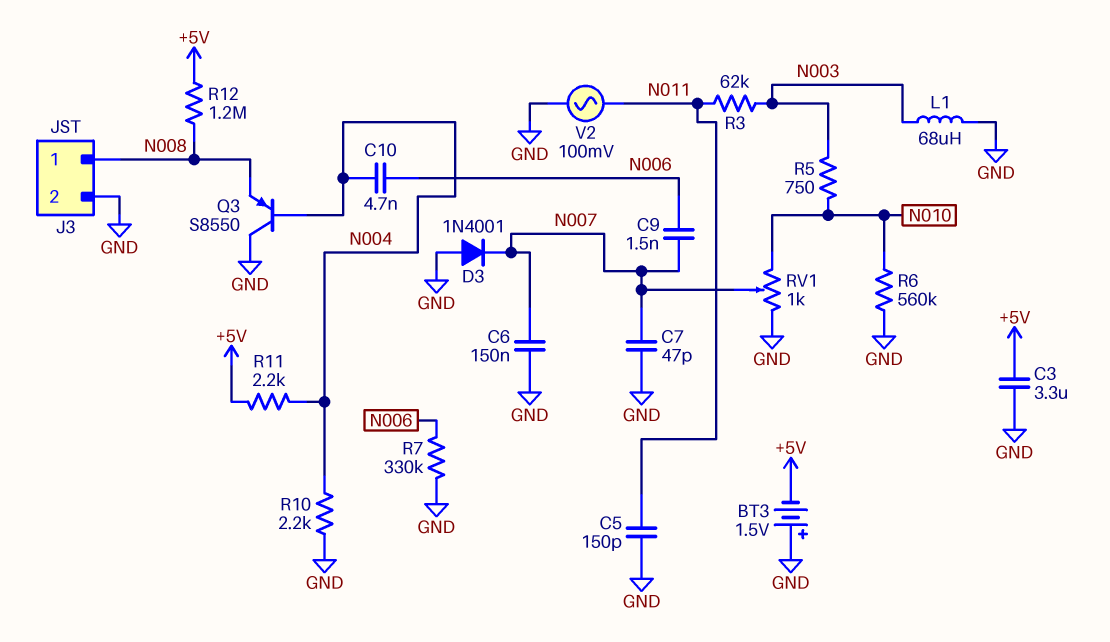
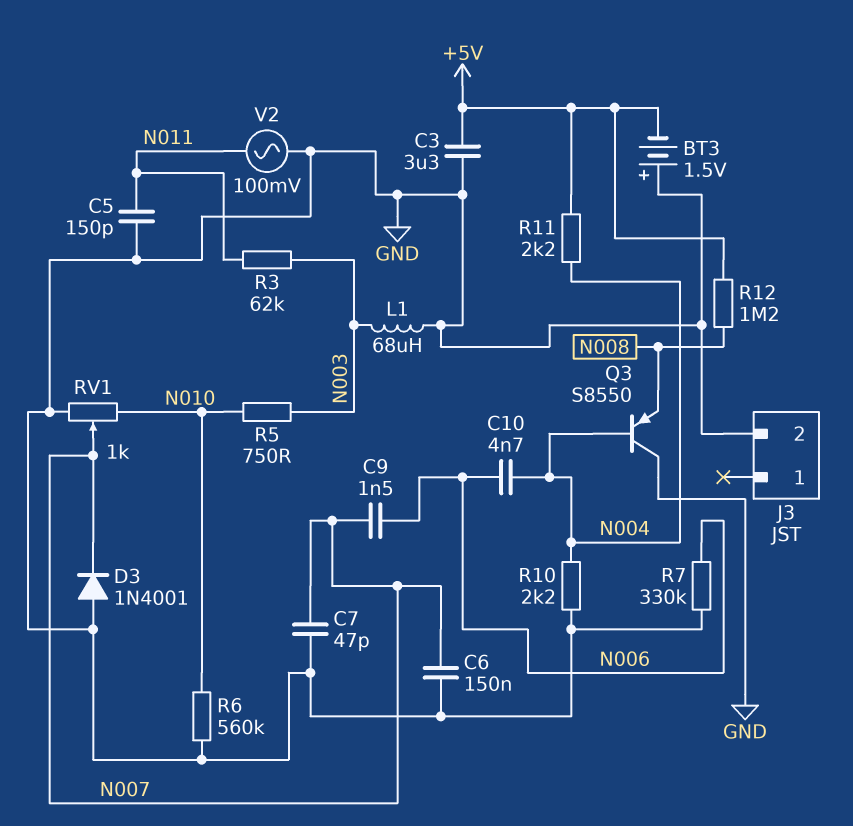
J3 pin 1: N008 -> none

